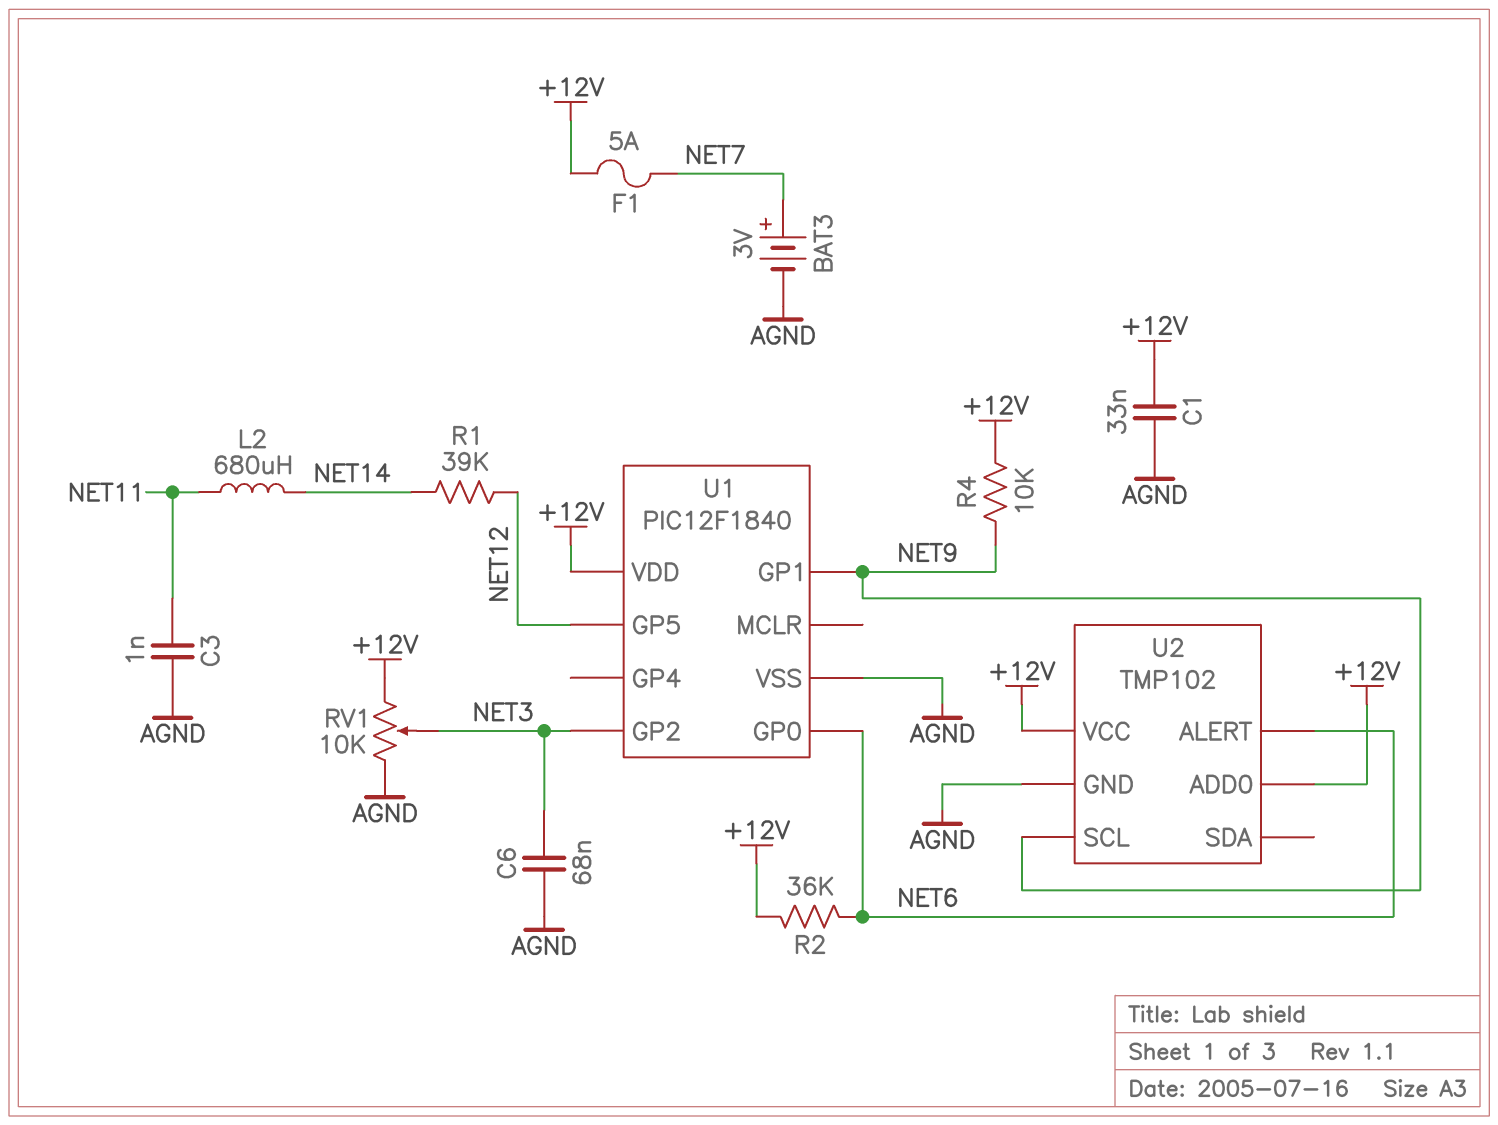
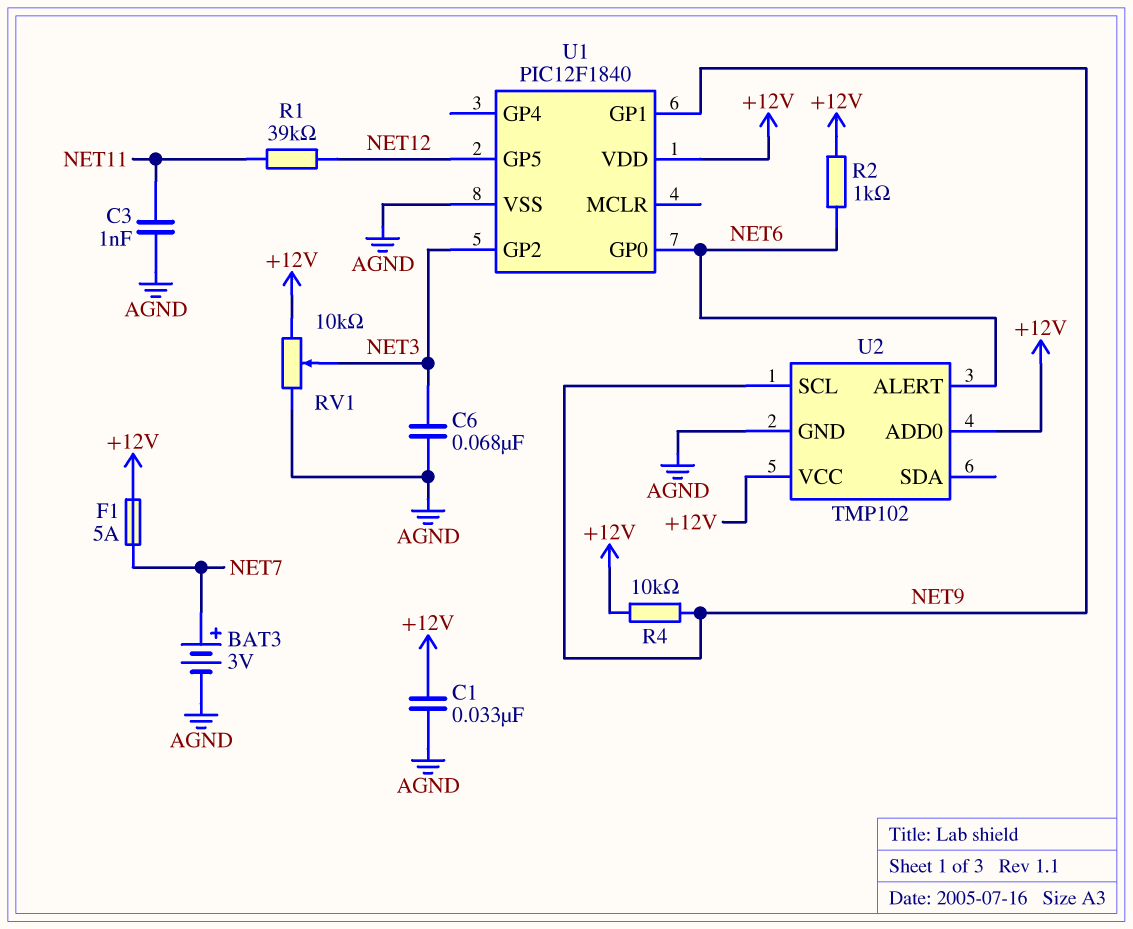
L2: 680uH (NET11, NET14) -> none
R1: 39k (NET12, NET14) -> 39k (NET11, NET12)
R2: 36k (+12V, NET6) -> 1k (+12V, NET6)

